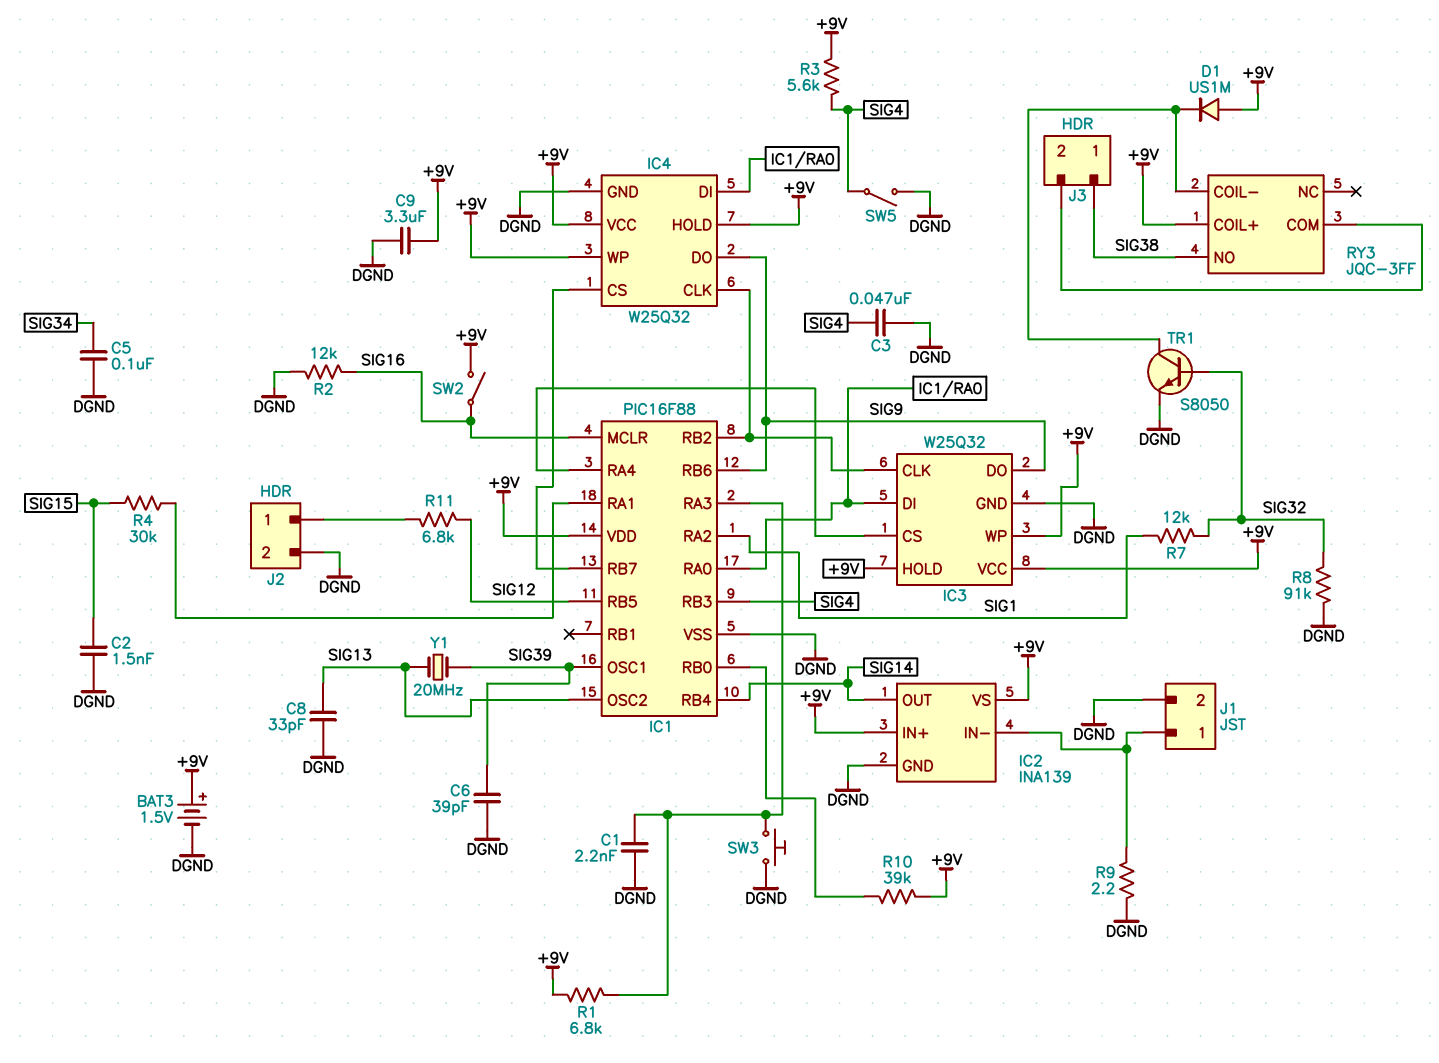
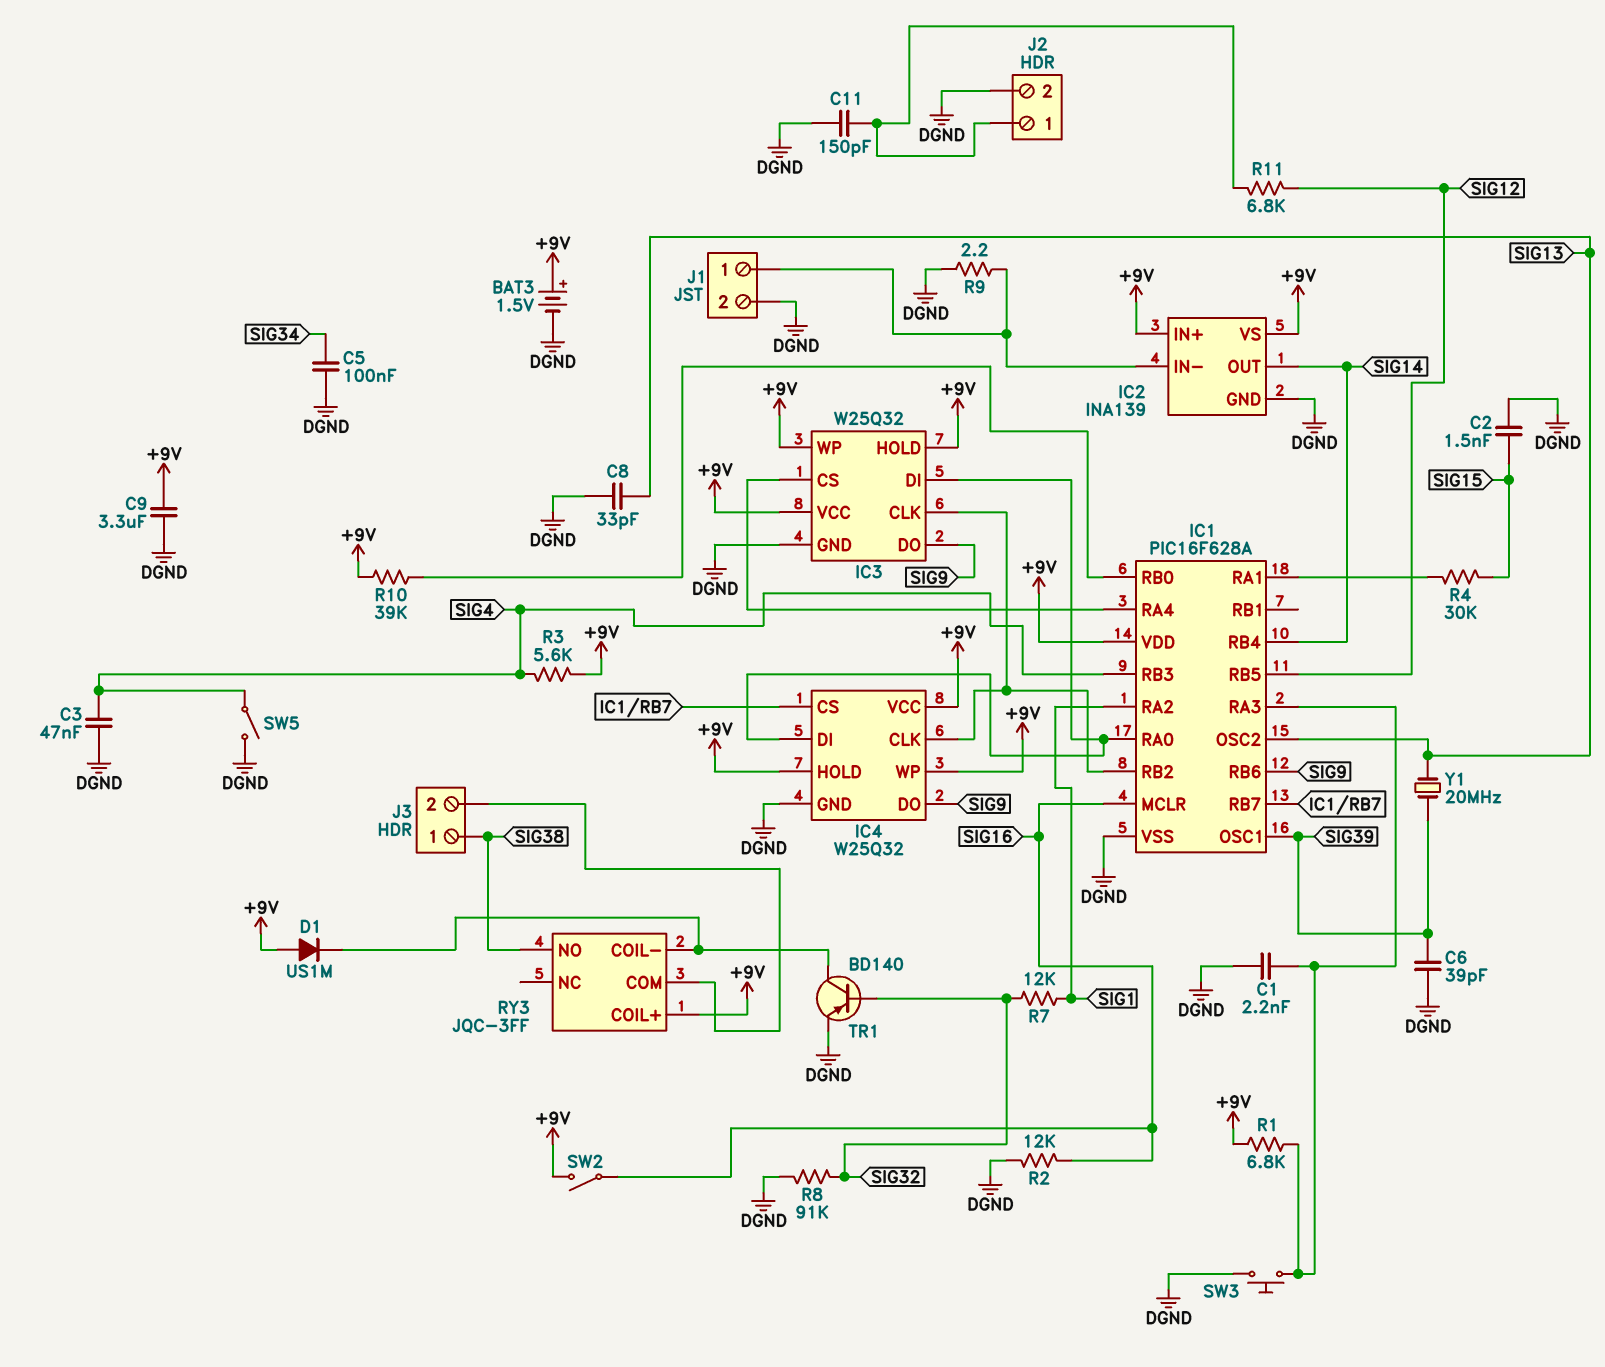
C11: none -> 150pF (DGND, J2/1)
IC1: PIC16F88 -> PIC16F628A
TR1: NPN S8050 (B SIG32, C RY3/COIL-, E DGND) -> PNP BD140 (B SIG32, C RY3/COIL-, E DGND)

